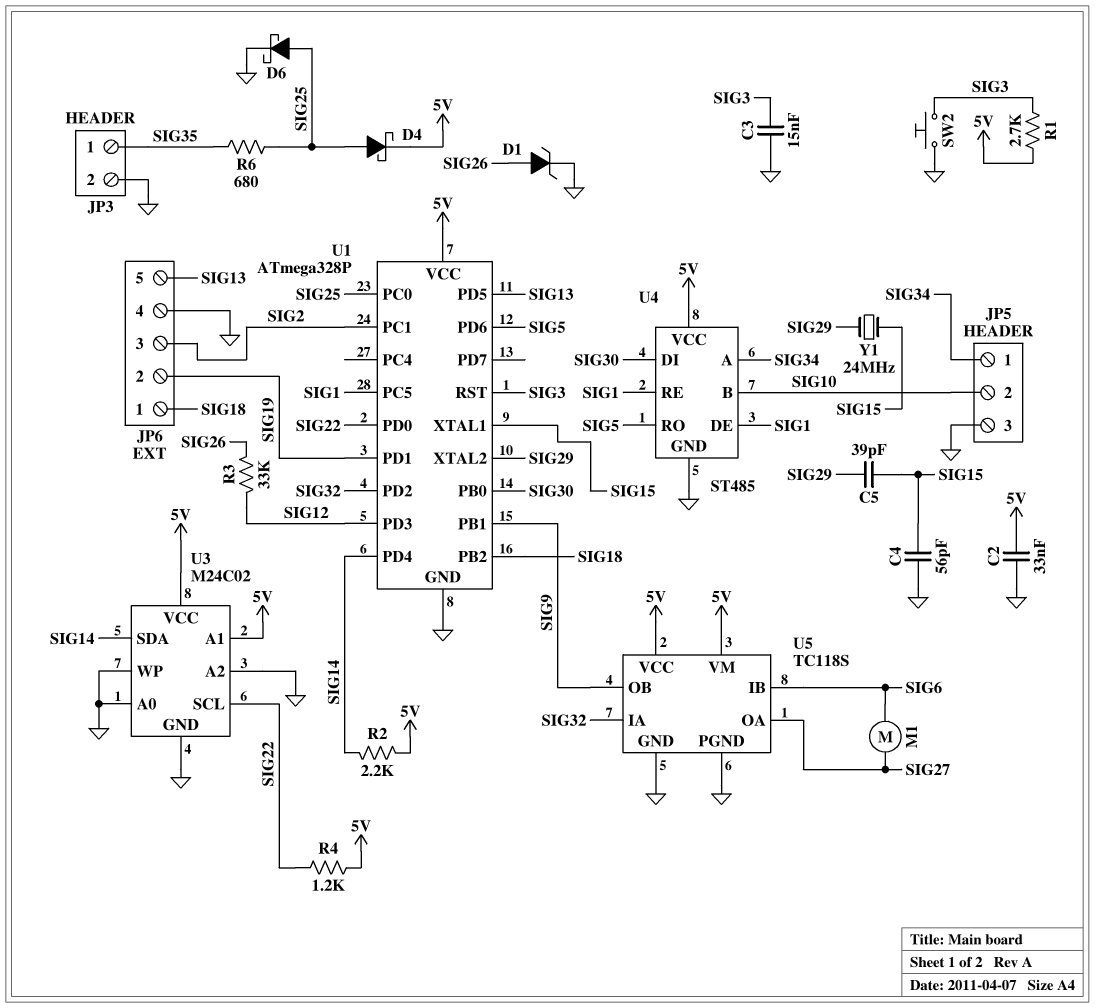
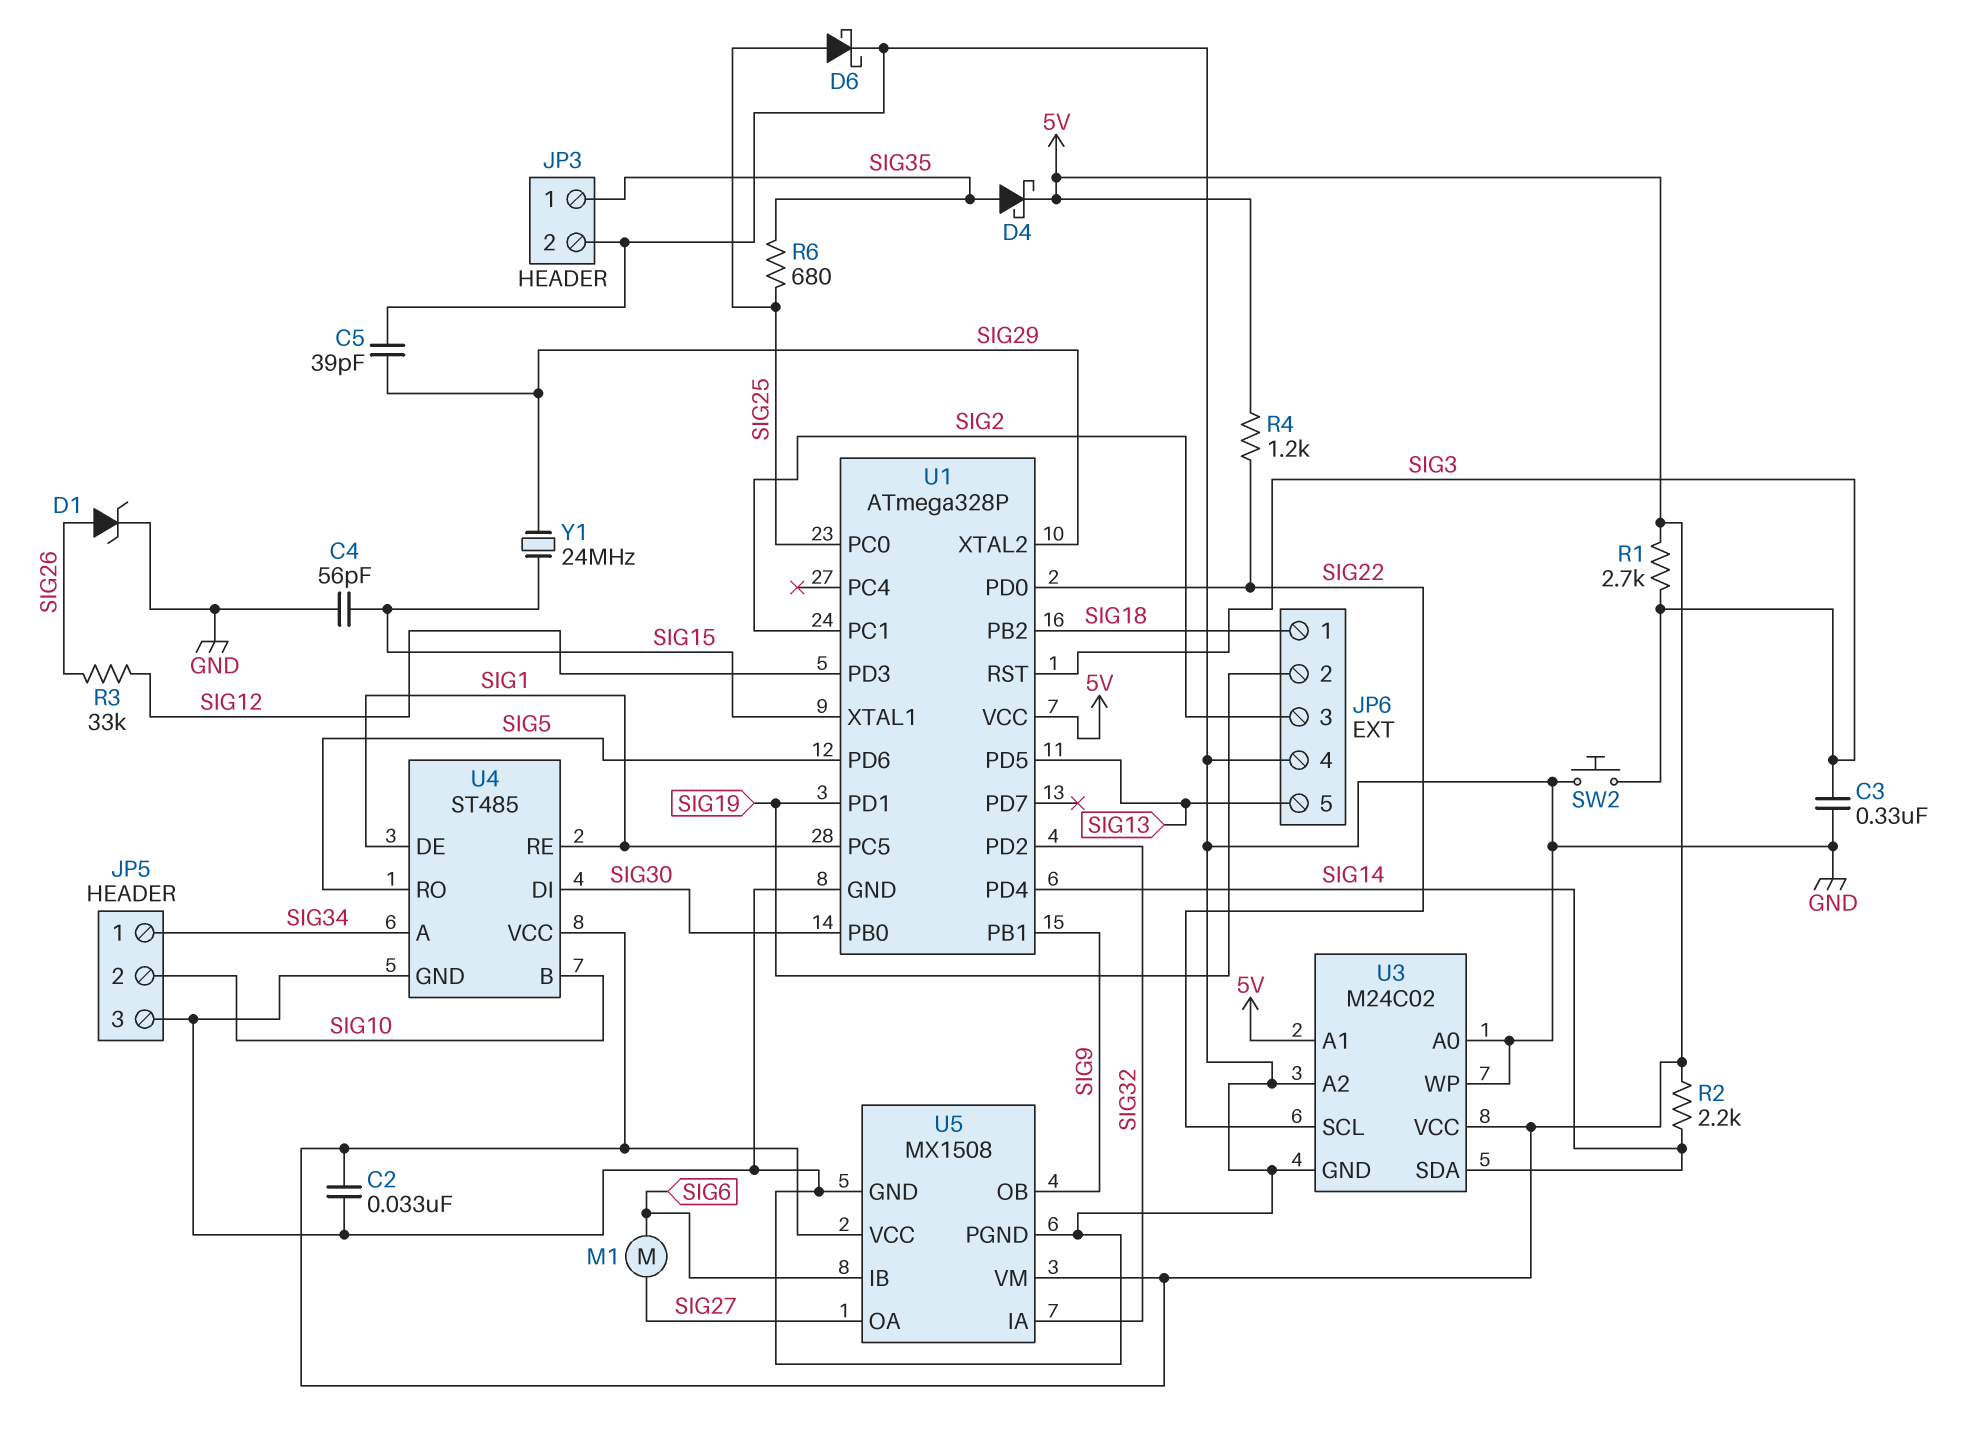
C3: 15nF (GND, SIG3) -> 330nF (GND, SIG3)
C5: 39pF (SIG15, SIG29) -> 39pF (GND, SIG29)
D4: schottky (A SIG25, K 5V) -> schottky (A SIG35, K 5V)
U5: TC118S -> MX1508

